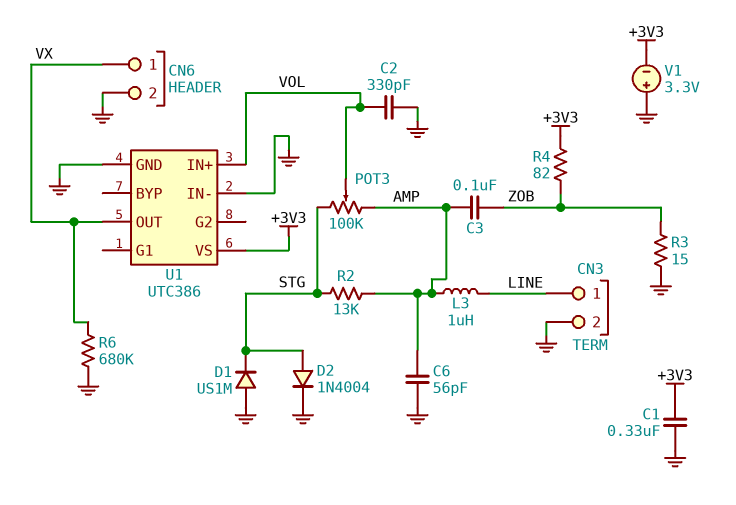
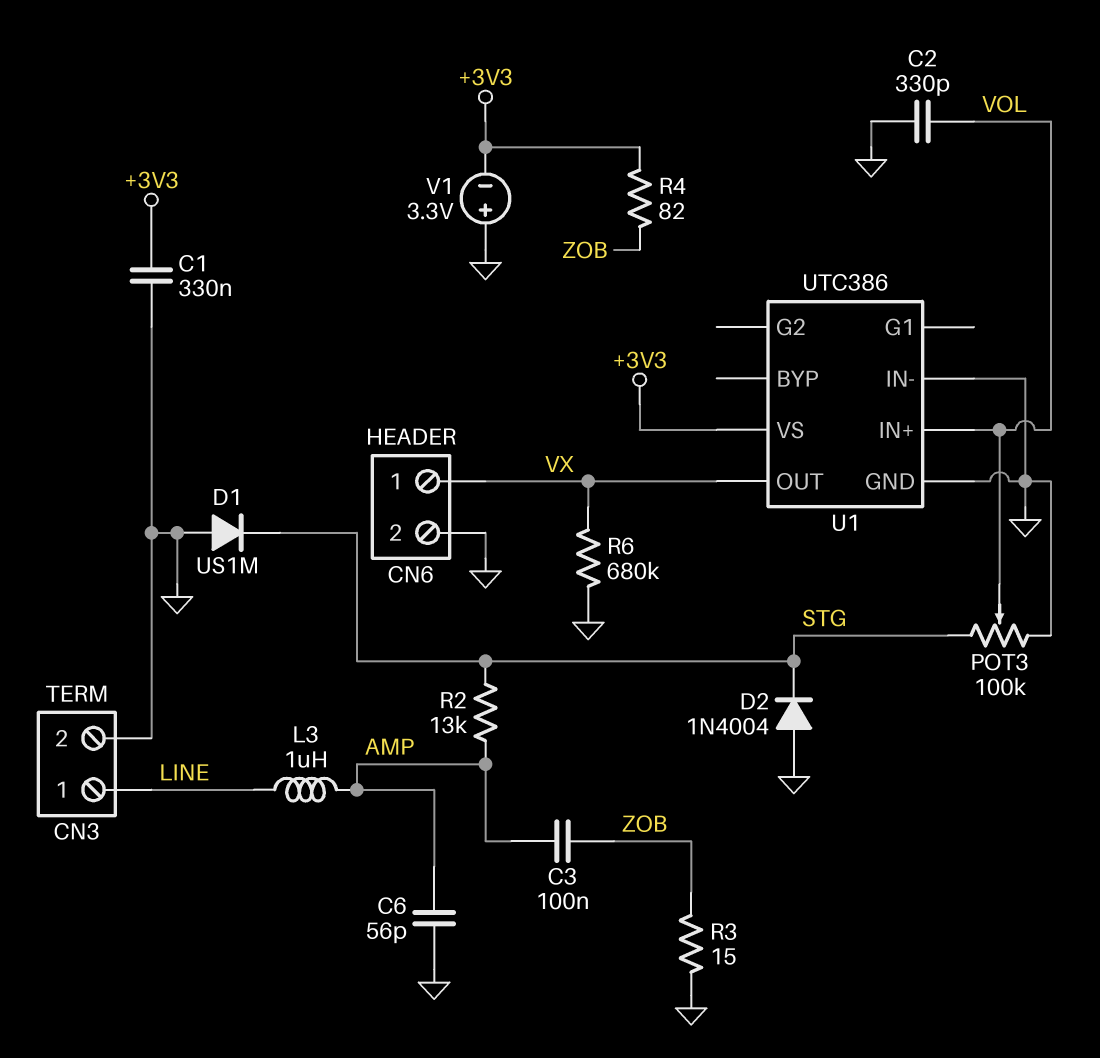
D2: diode 1N4004 (A STG, K GND) -> diode 1N4004 (A GND, K STG)
POT3: 100k (AMP, STG, wiper VOL) -> 100k (GND, STG, wiper VOL)

